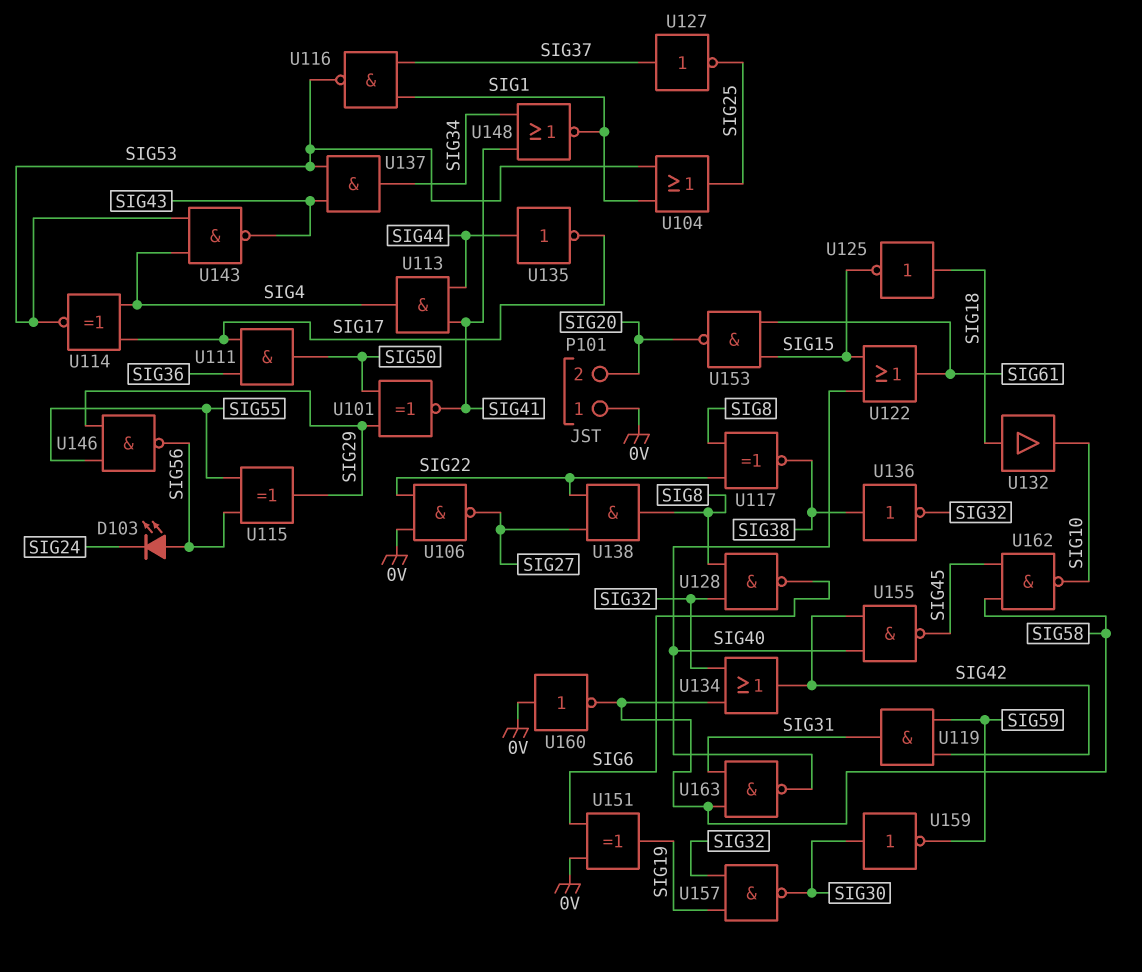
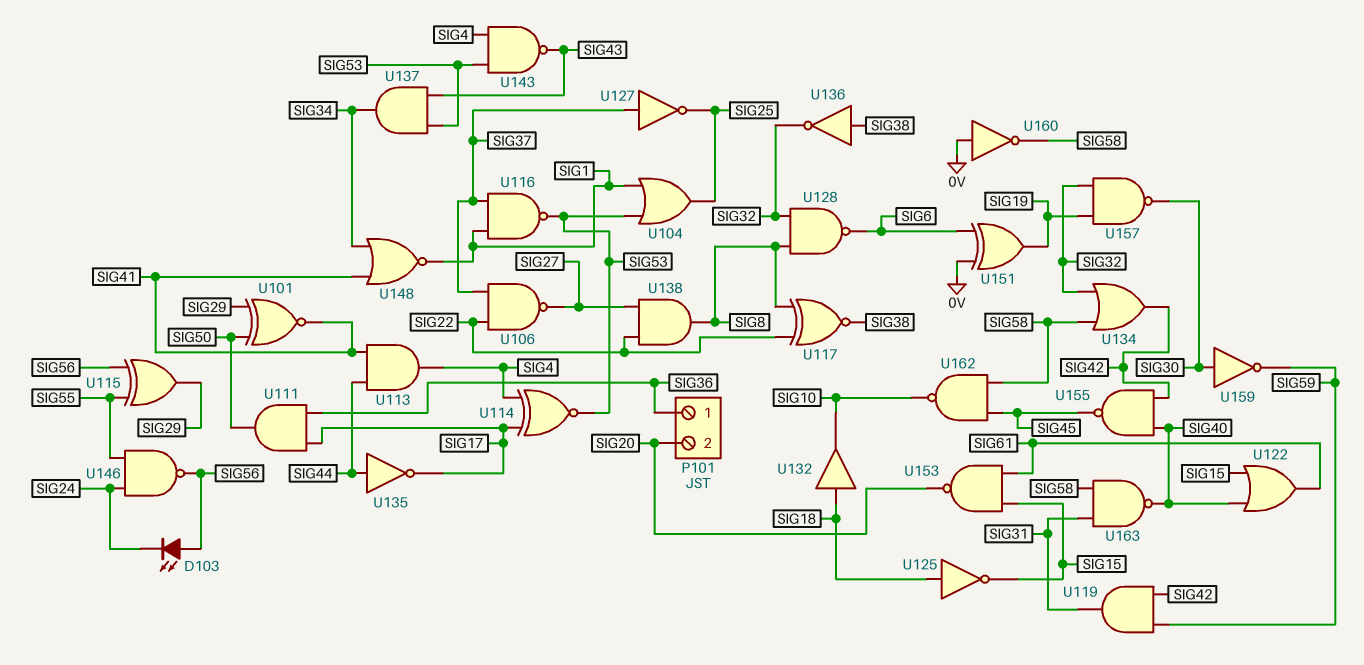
P101 pin 1: 0V -> SIG36
U106: NAND (in 0V, in SIG22, out SIG27) -> NAND (in SIG22, in SIG37, out SIG27)
U146: NAND (in SIG29, in SIG55, out SIG56) -> NAND (in SIG24, in SIG55, out SIG56)

